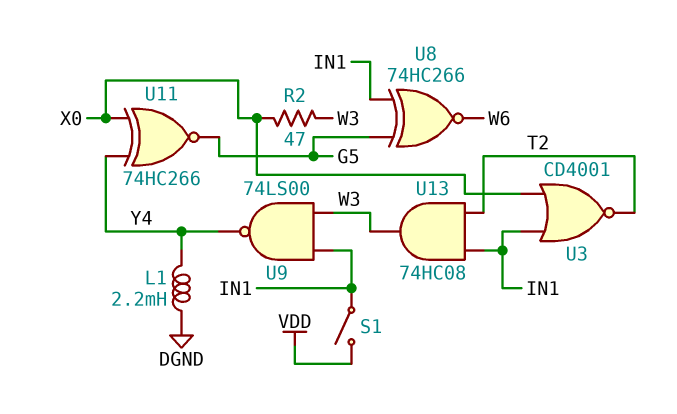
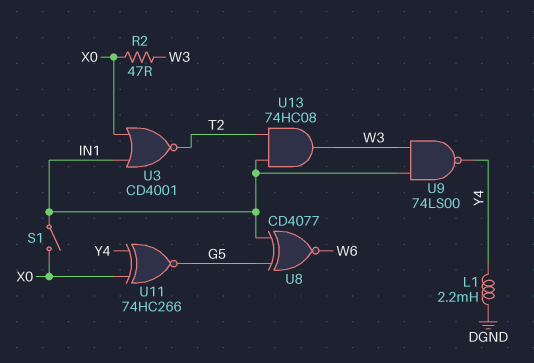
S1: switch (IN1, VDD) -> switch (IN1, X0)
U8: XNOR 74HC266 (in G5, in IN1, out W6) -> XNOR CD4077 (in G5, in IN1, out W6)

